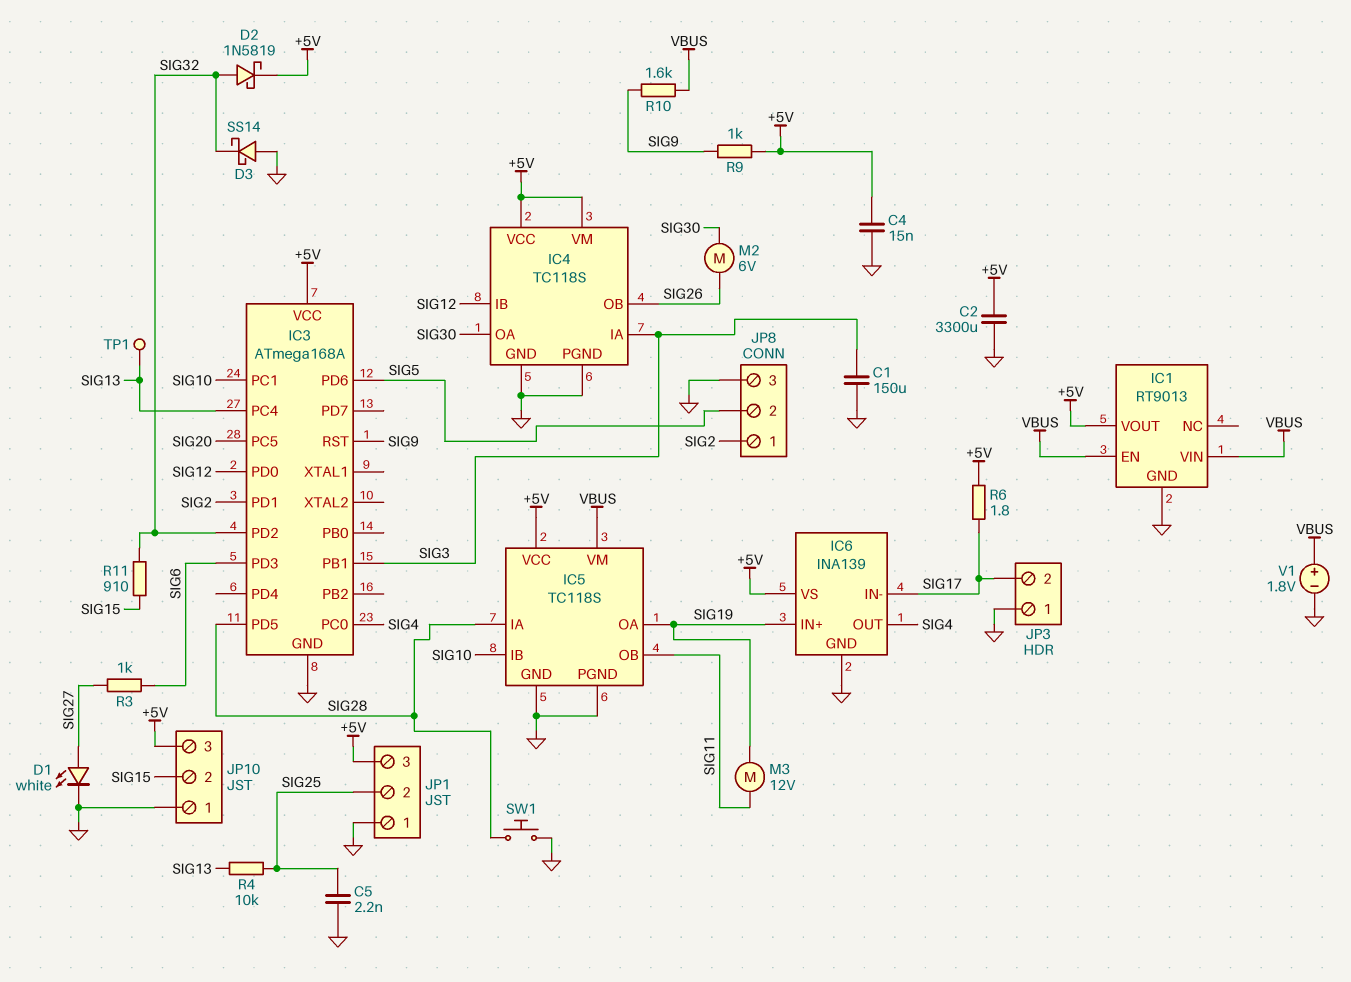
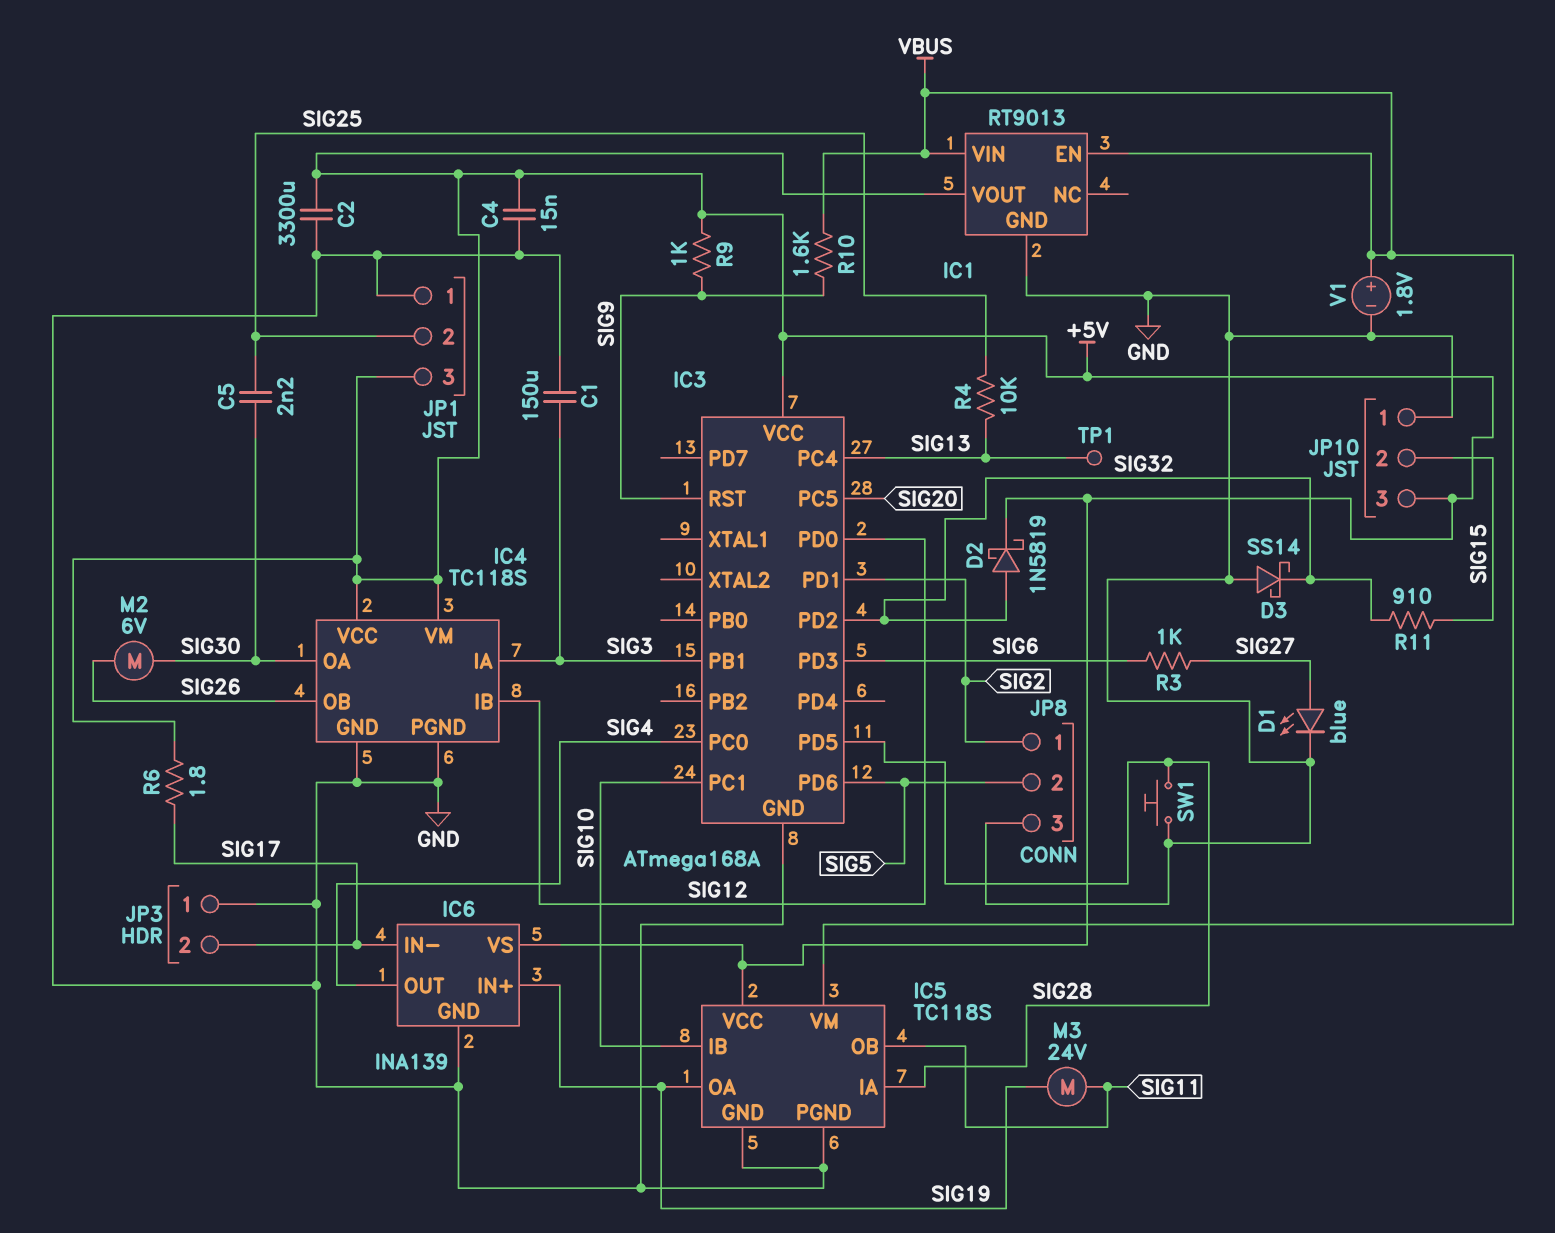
C5: 2.2nF (GND, SIG25) -> 2.2nF (SIG25, SIG30)
D1: LED white (A SIG27, K GND) -> LED blue (A SIG27, K GND)
M3: motor 12V (SIG11, SIG19) -> motor 24V (SIG11, SIG19)

